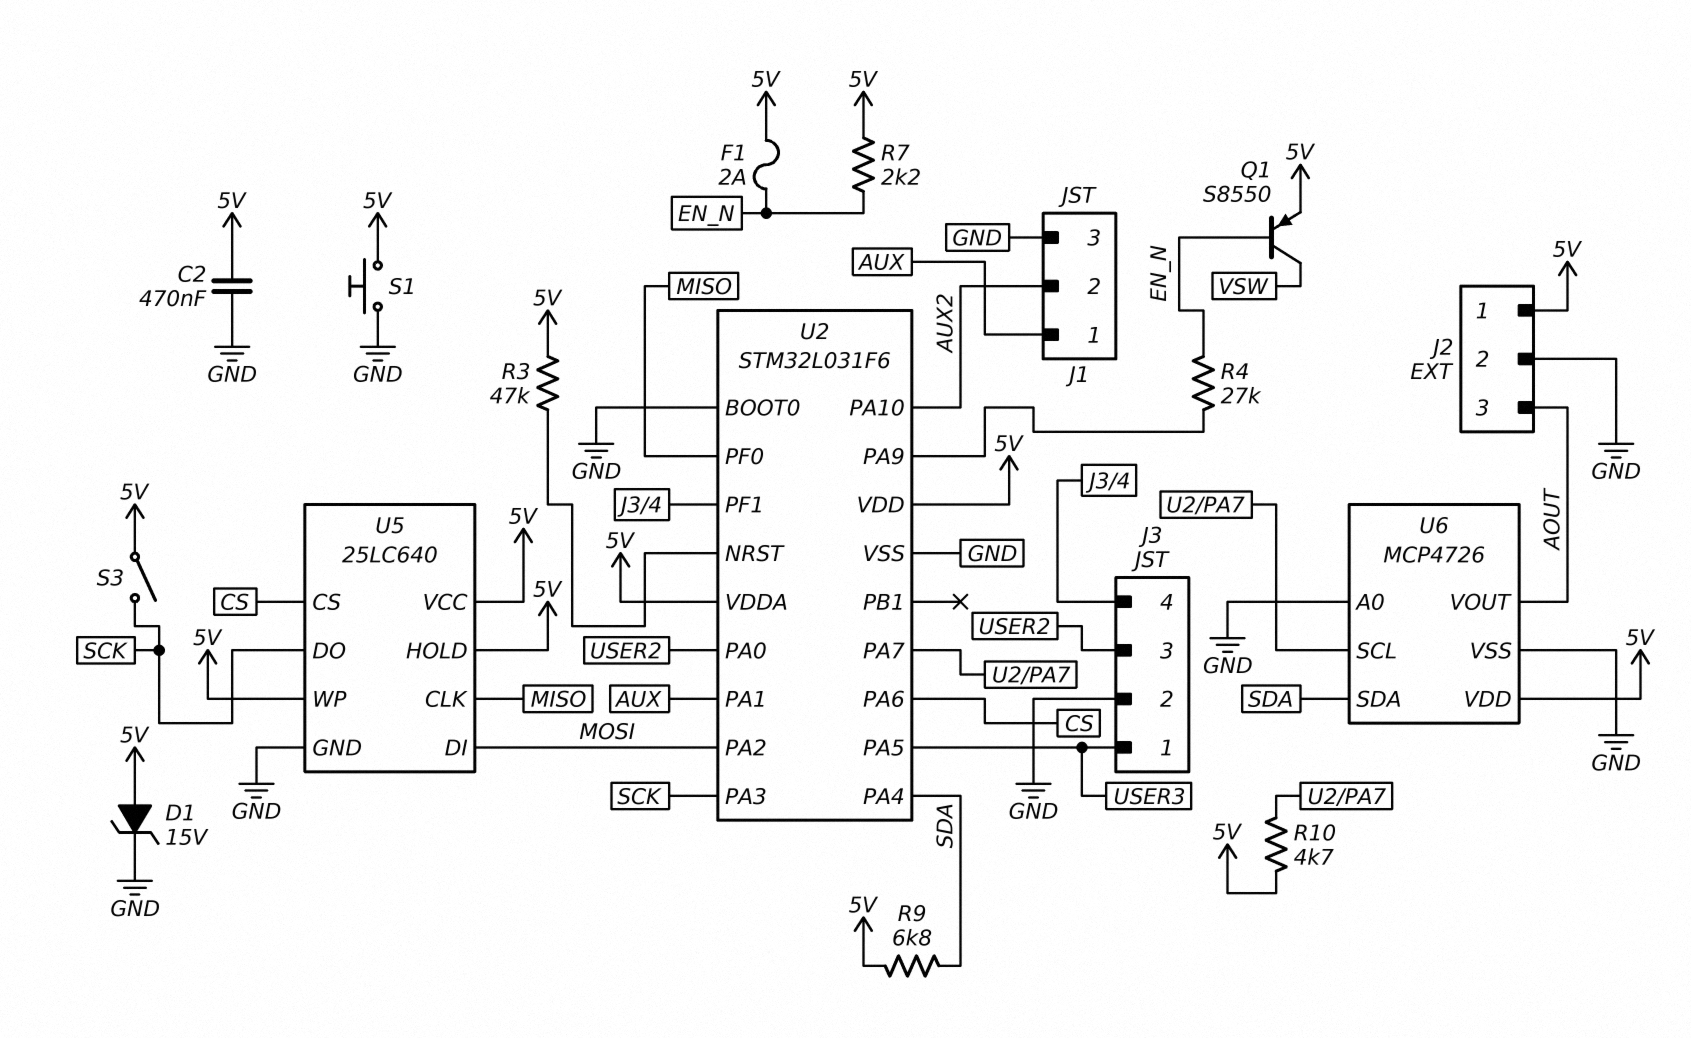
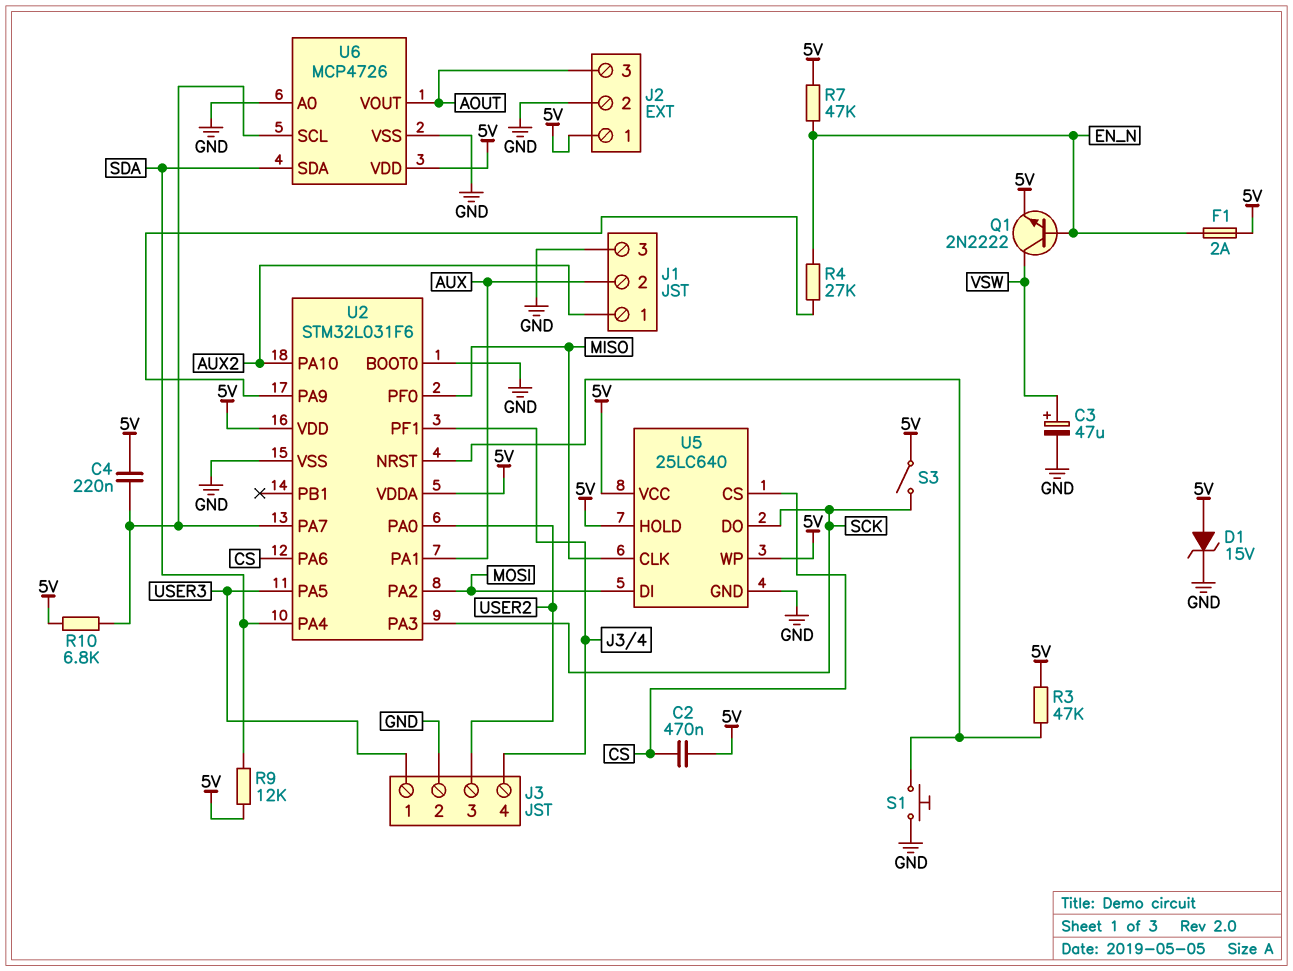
C2: 470nF (5V, GND) -> 470nF (5V, CS)
C3: none -> 47uF (plus VSW, minus GND)
C4: none -> 220nF (5V, U2/PA7)
J1 pin 1: AUX -> AUX2
J1 pin 2: AUX2 -> AUX
Q1: PNP S8550 (B EN_N, C VSW, E 5V) -> NPN 2N2222 (B EN_N, C VSW, E 5V)
R7: 2.2k (5V, EN_N) -> 47k (5V, EN_N)
R9: 6.8k (5V, SDA) -> 12k (5V, SDA)
R10: 4.7k (5V, U2/PA7) -> 6.8k (5V, U2/PA7)
S1: button (5V, GND) -> button (GND, U2/NRST)

